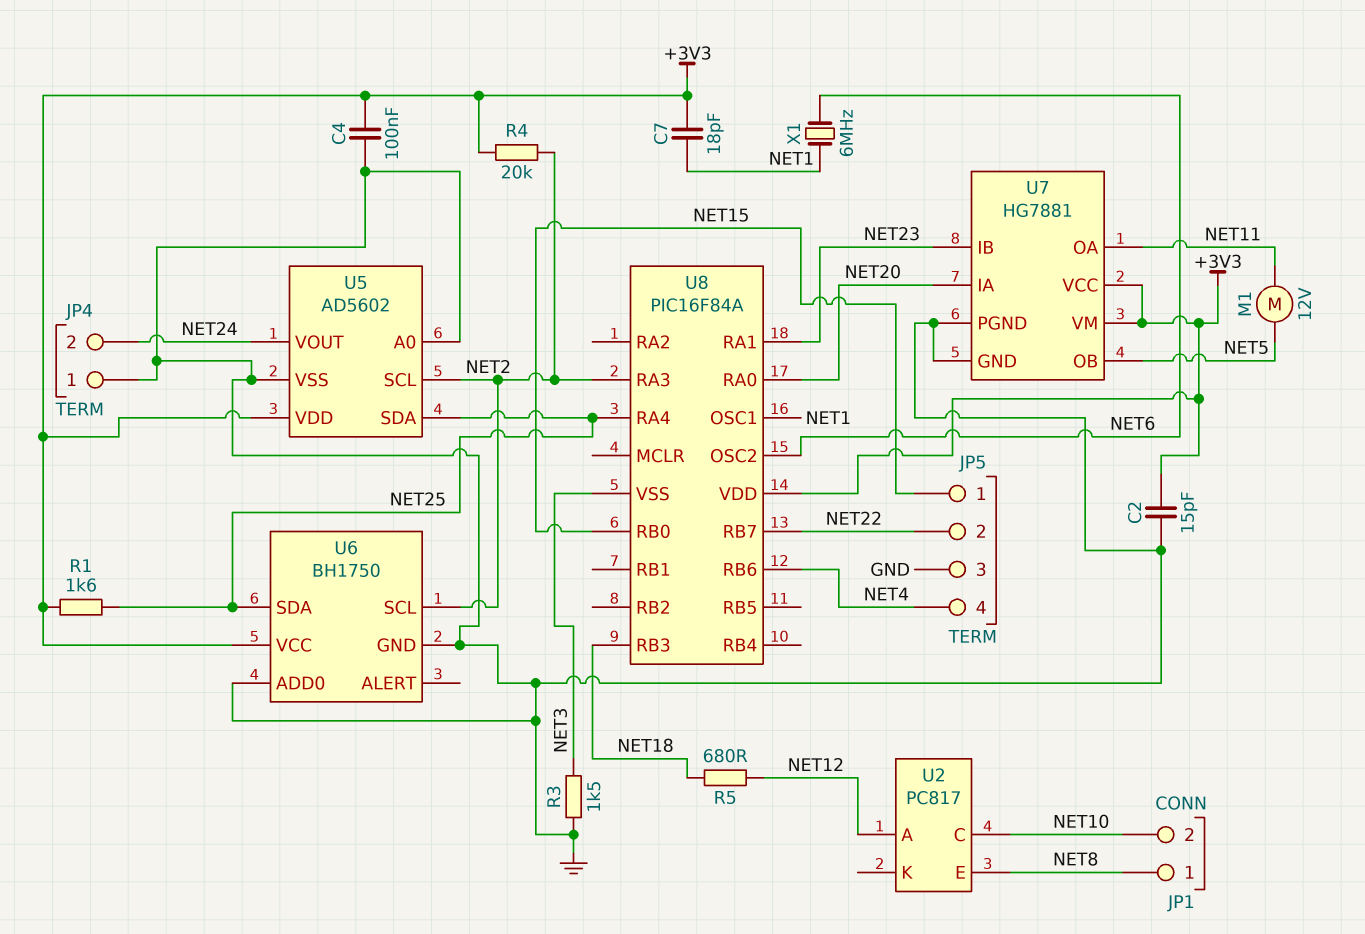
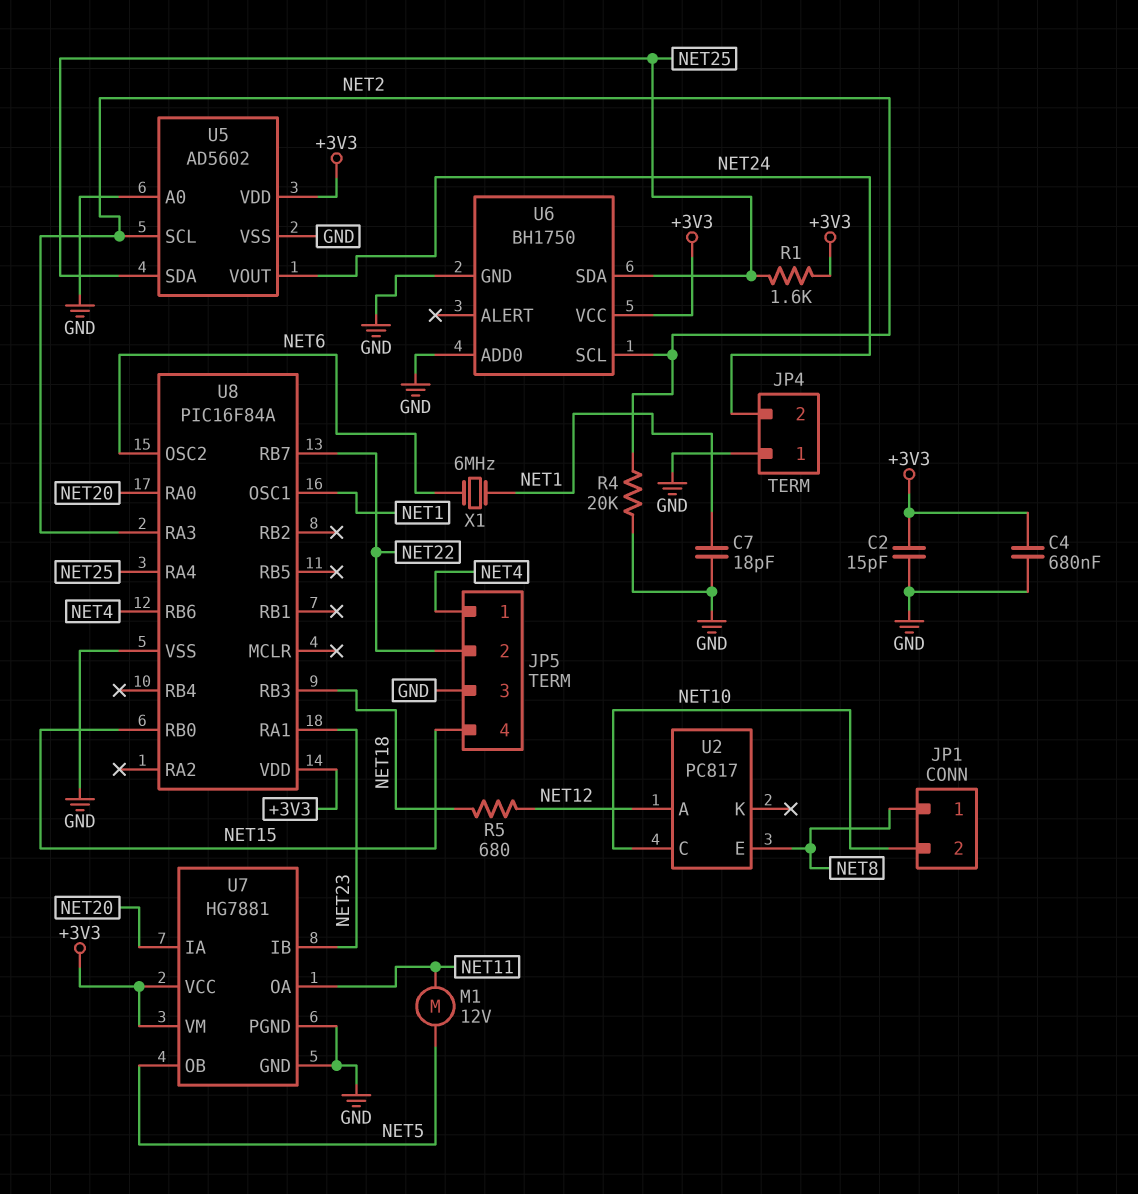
C4: 100nF (+3V3, GND) -> 680nF (+3V3, GND)
C7: 18pF (+3V3, NET1) -> 18pF (GND, NET1)
JP5 pin 1: NET15 -> NET4
JP5 pin 4: NET4 -> NET15
R3: 1.5k (GND, NET3) -> none
R4: 20k (+3V3, NET2) -> 20k (GND, NET2)
U8 pin VSS: NET3 -> GND

